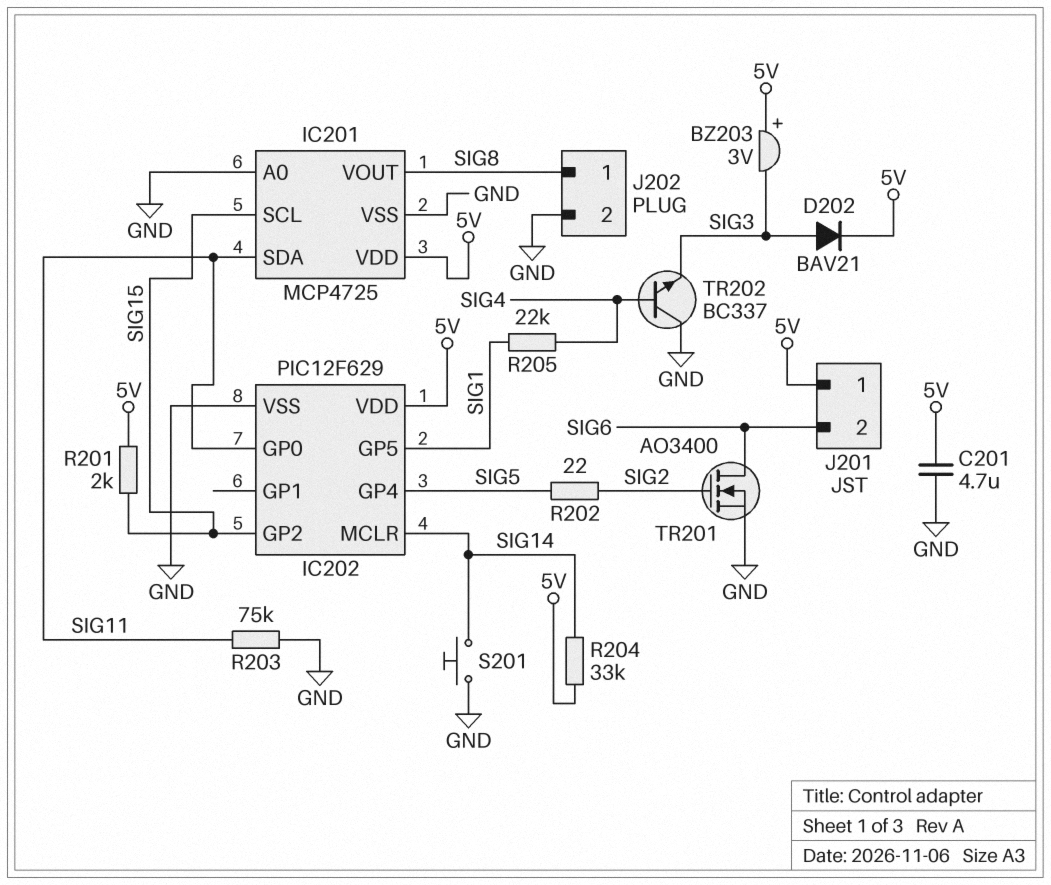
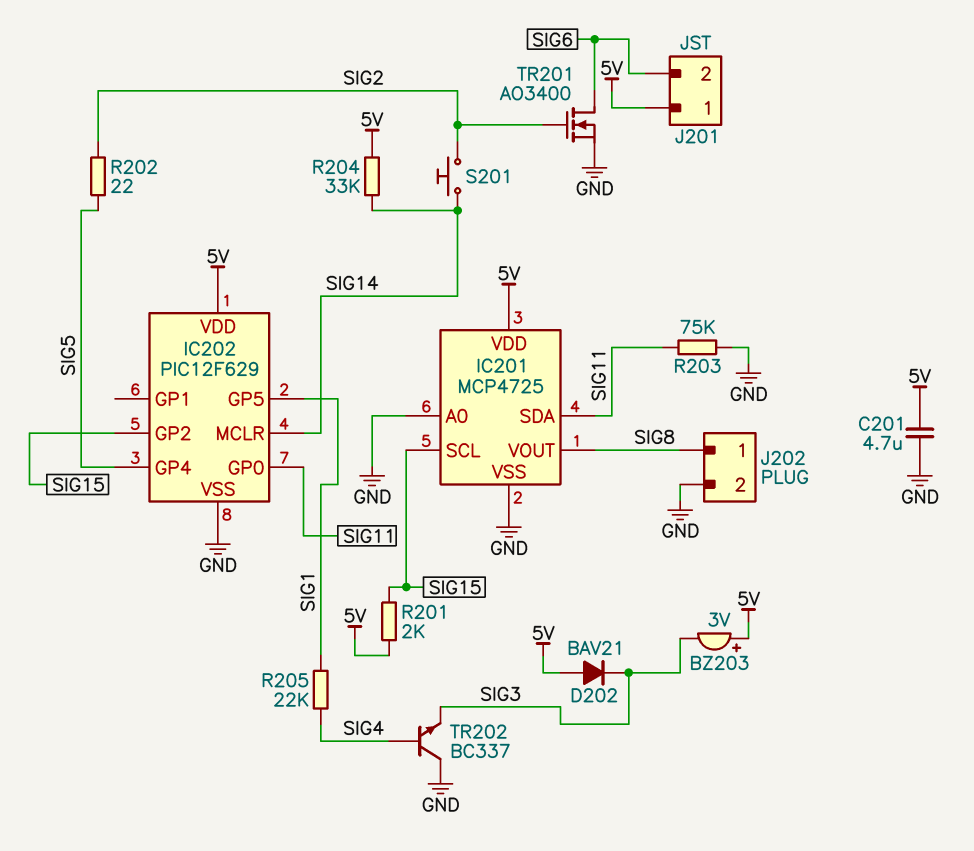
D202: diode BAV21 (A SIG3, K 5V) -> diode BAV21 (A 5V, K SIG3)
S201: button (GND, SIG14) -> button (SIG2, SIG14)

